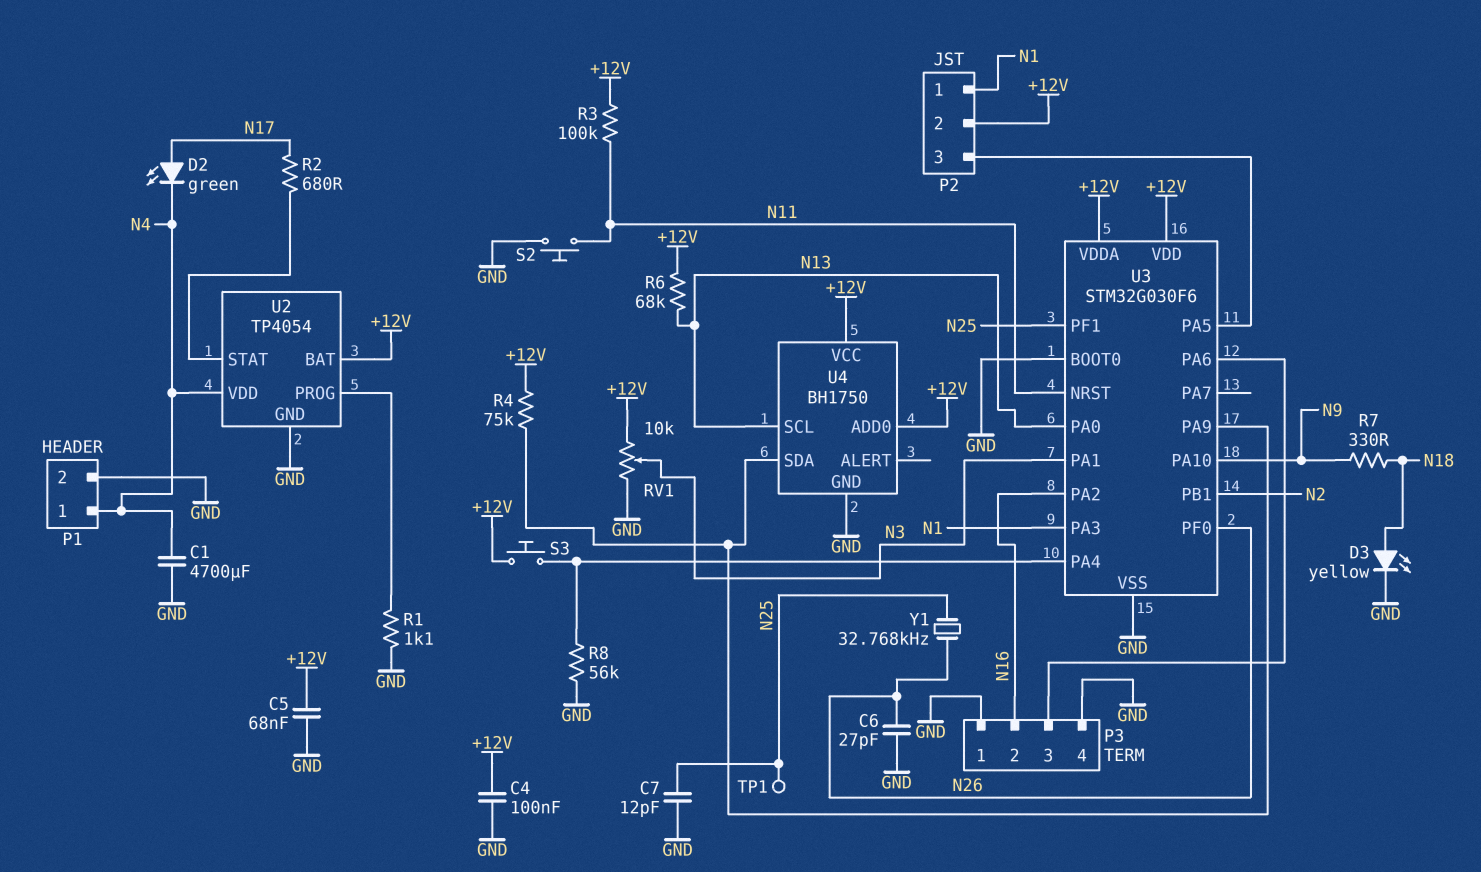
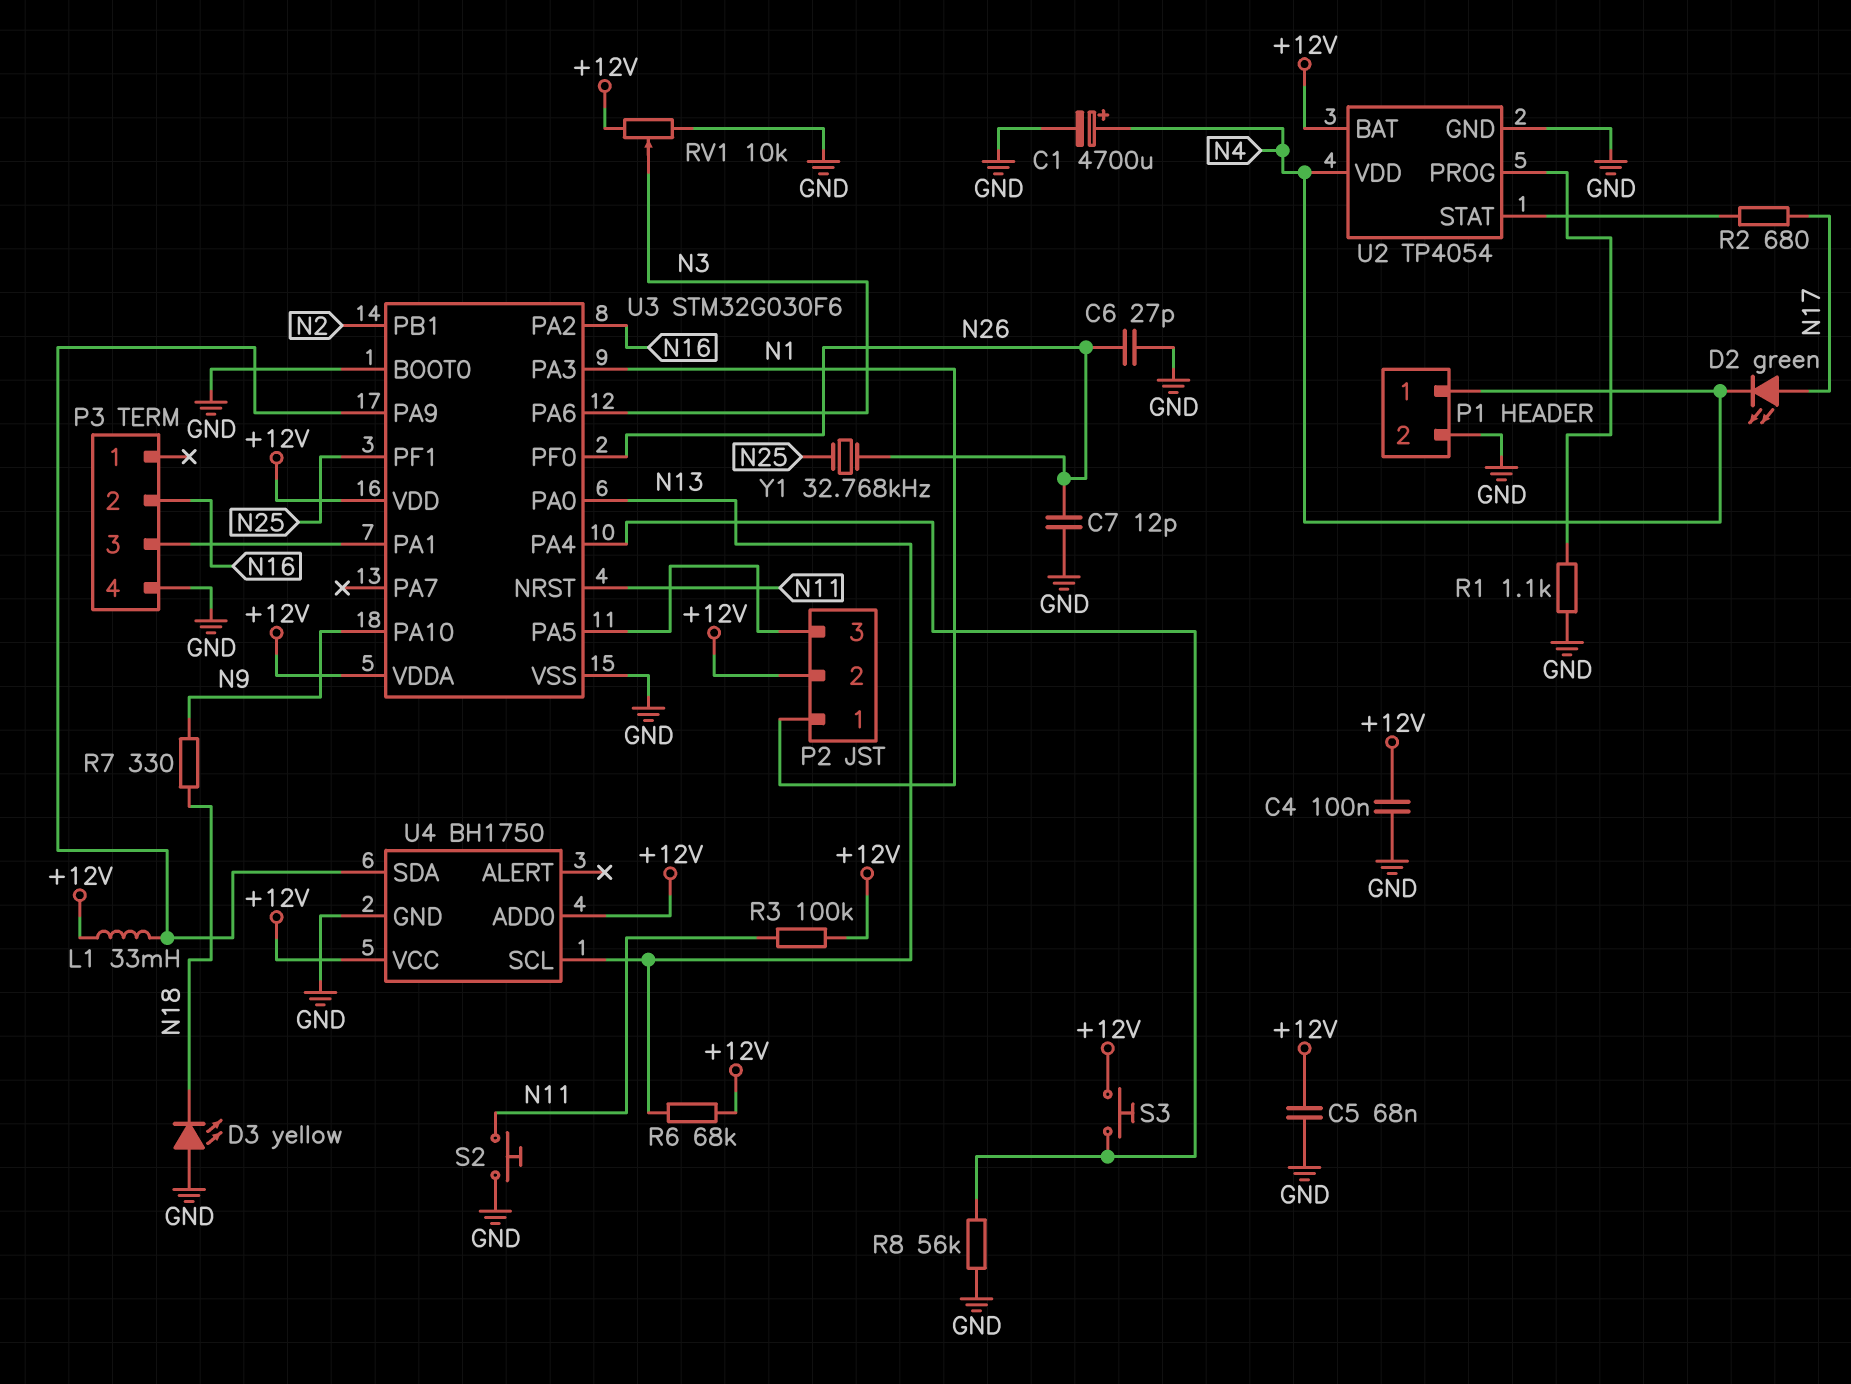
C1: 4700uF (GND, N4) -> 4700uF (plus N4, minus GND)
C7: 12pF (GND, N25) -> 12pF (GND, N26)
D3: LED yellow (A N18, K GND) -> LED yellow (A GND, K N18)
L1: none -> 33mH (+12V, U3/PA9)
P3 pin 1: GND -> none
R4: 75k (+12V, U3/PA9) -> none
TP1: test point (N25) -> none
U3 pin PA1: N3 -> P3/3
U3 pin PA6: P3/3 -> N3

